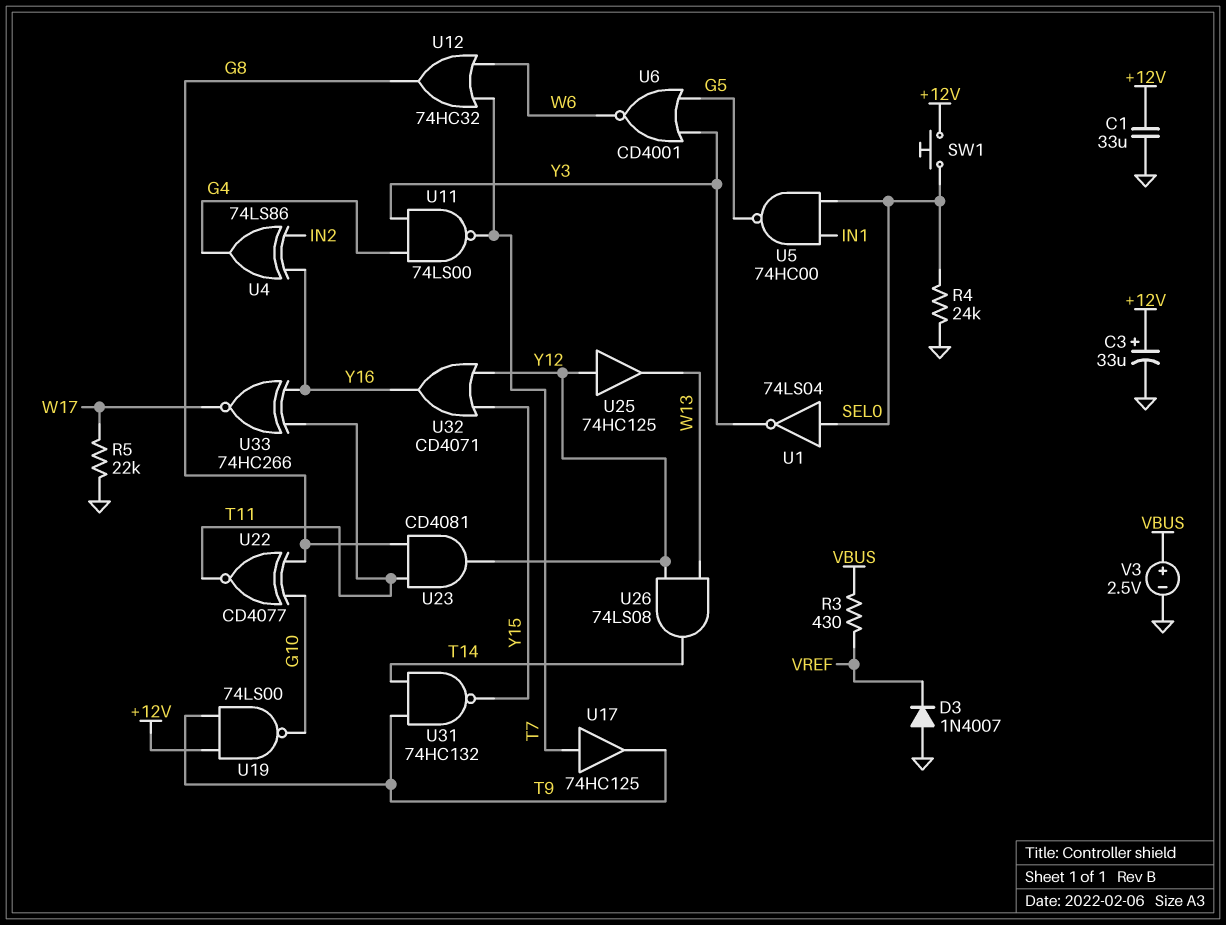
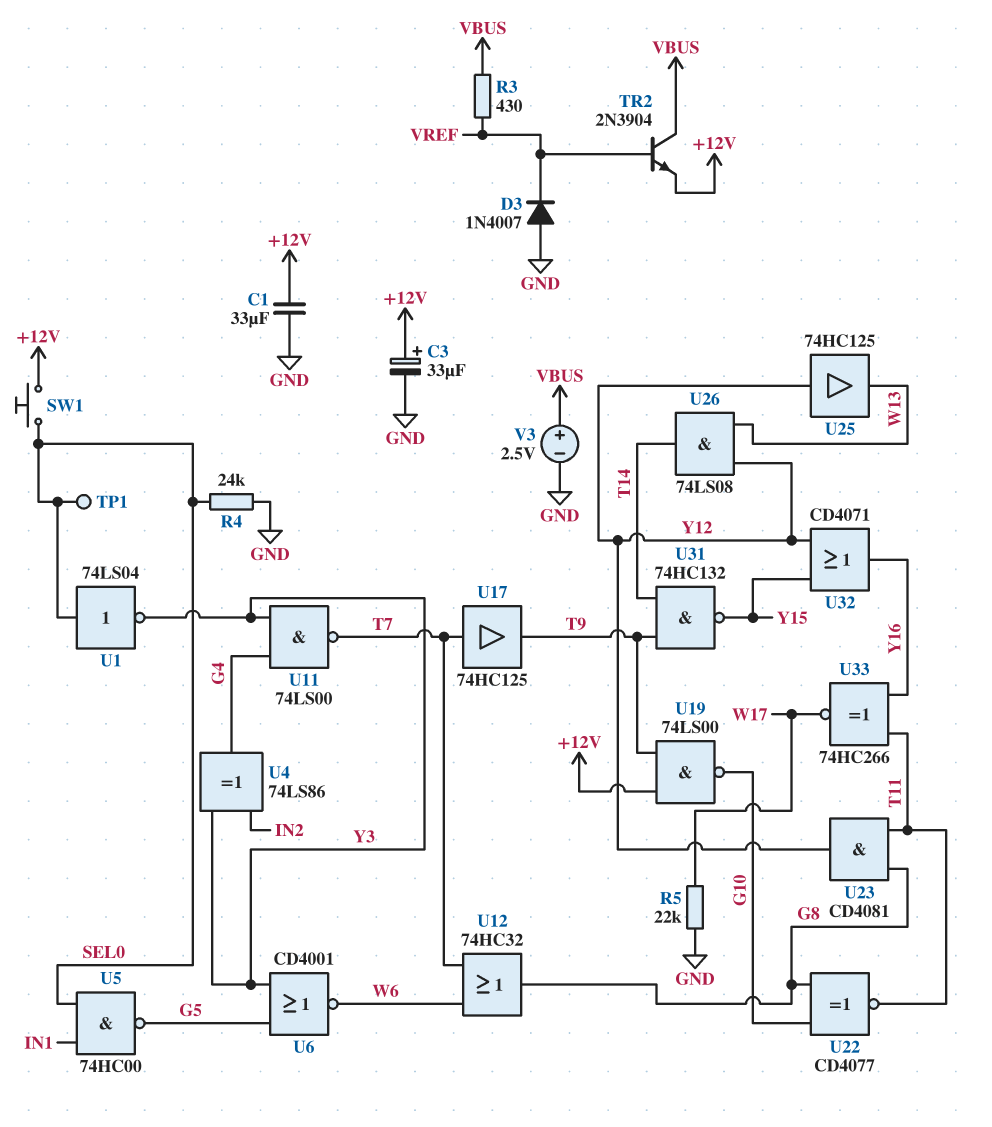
TP1: none -> test point (SEL0)
TR2: none -> NPN 2N3904 (B VREF, C VBUS, E +12V)
U4: XOR 74LS86 (in IN2, in Y16, out G4) -> XOR 74LS86 (in IN2, in Y3, out G4)

